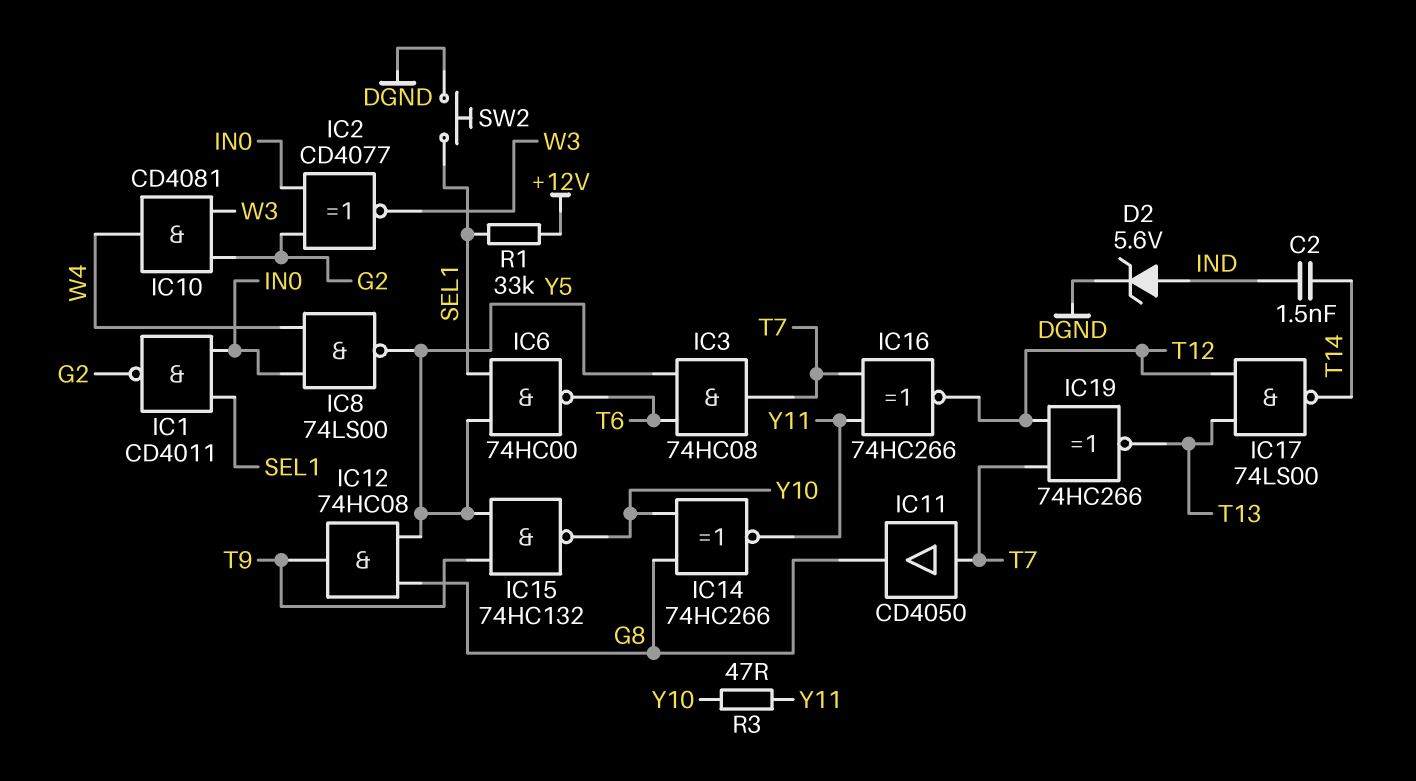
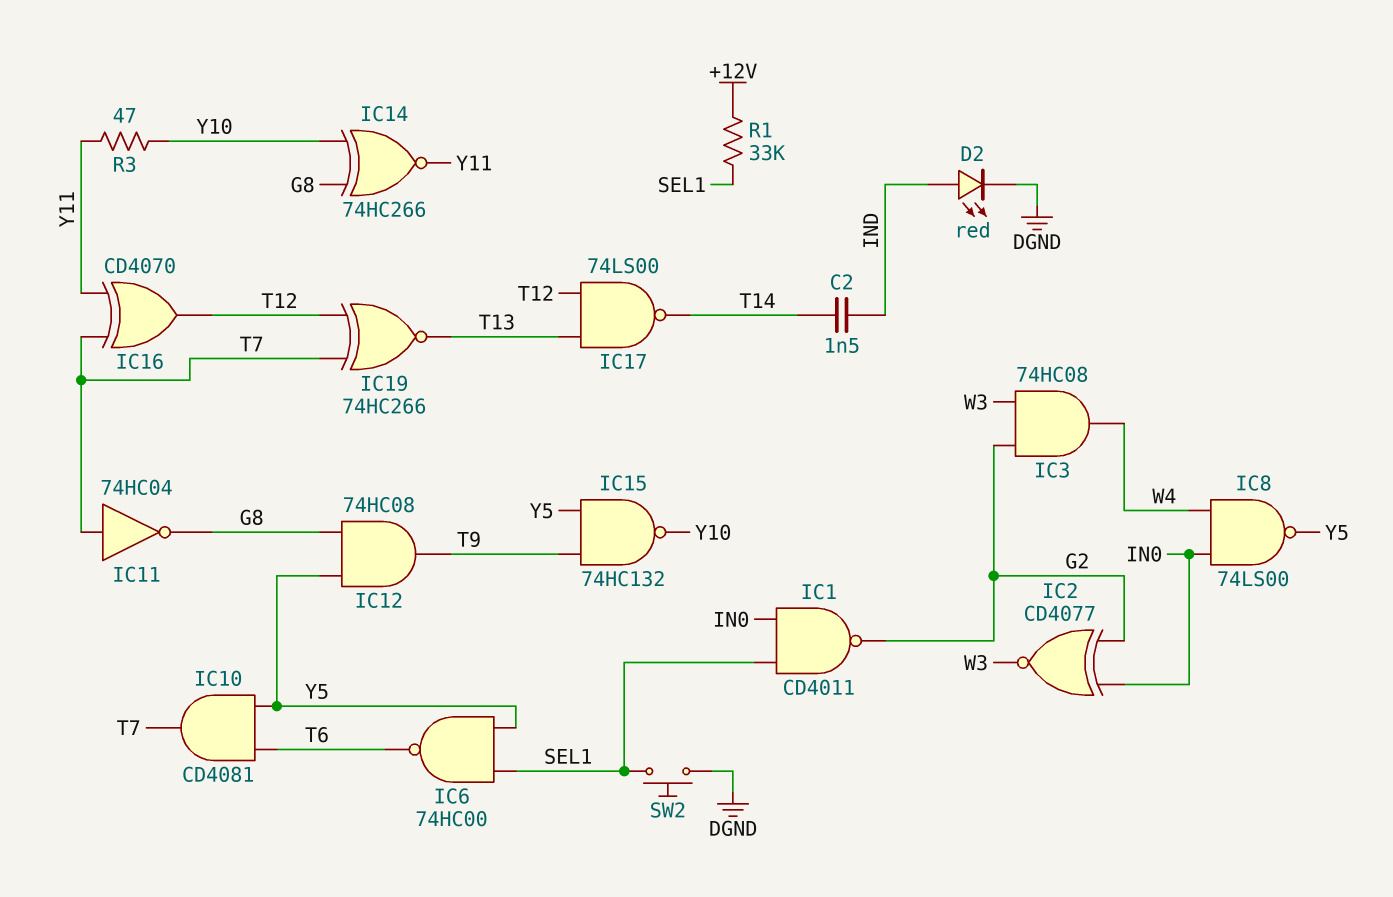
D2: zener 5.6V (A IND, K DGND) -> LED red (A IND, K DGND)
IC3: AND 74HC08 (in T6, in Y5, out T7) -> AND 74HC08 (in G2, in W3, out W4)
IC10: AND CD4081 (in G2, in W3, out W4) -> AND CD4081 (in T6, in Y5, out T7)
IC11: buffer CD4050 (in T7, out G8) -> NOT 74HC04 (in T7, out G8)
IC16: XNOR 74HC266 (in T7, in Y11, out T12) -> XOR CD4070 (in T7, in Y11, out T12)

